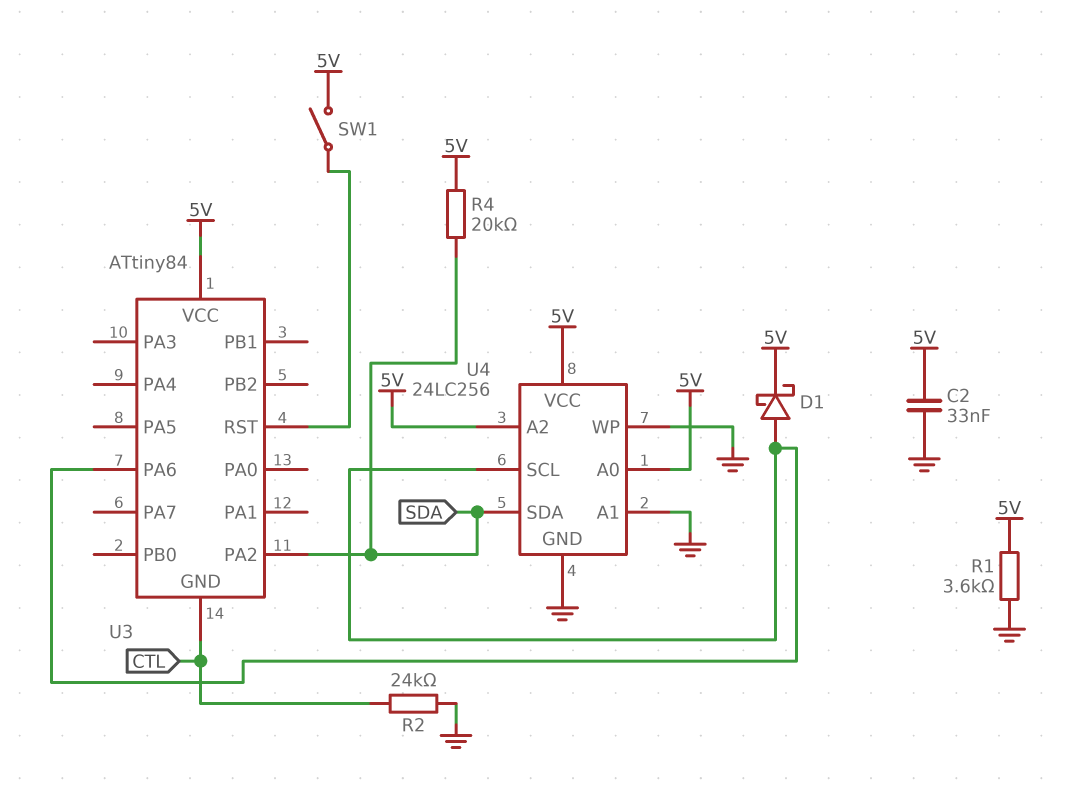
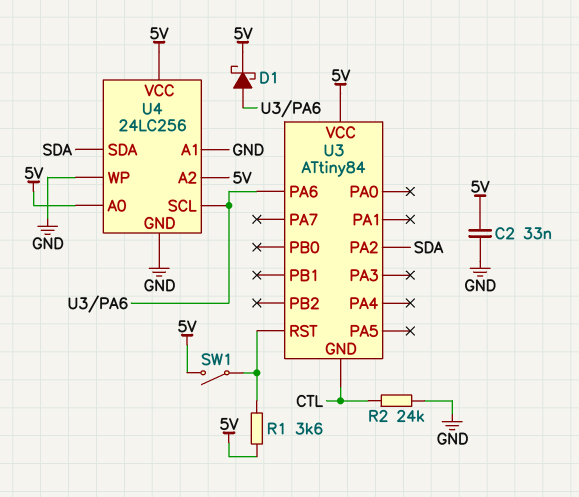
R1: 3.6k (5V, GND) -> 3.6k (5V, U3/RST)
R4: 20k (5V, SDA) -> none

